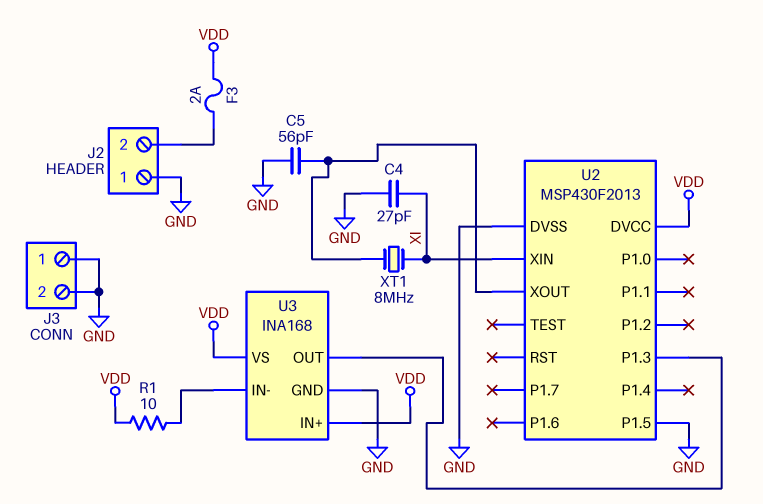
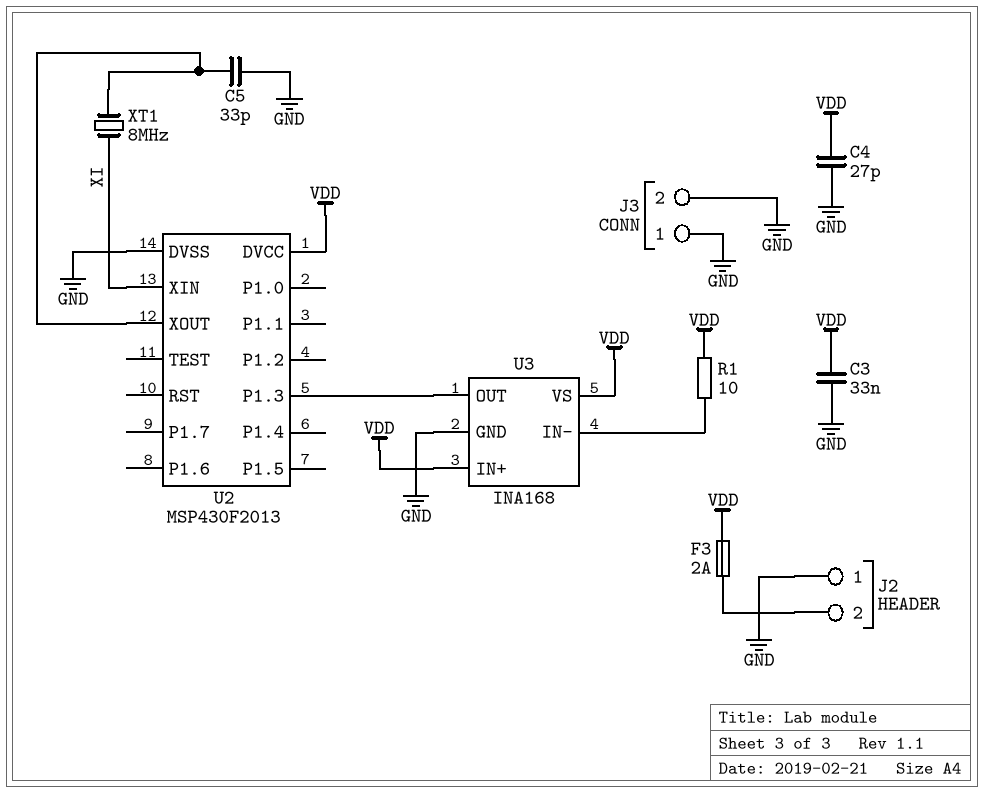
C3: none -> 33nF (GND, VDD)
C4: 27pF (GND, XI) -> 27pF (GND, VDD)
C5: 56pF (GND, U2/XOUT) -> 33pF (GND, U2/XOUT)
U2 pin P1.5: GND -> none

